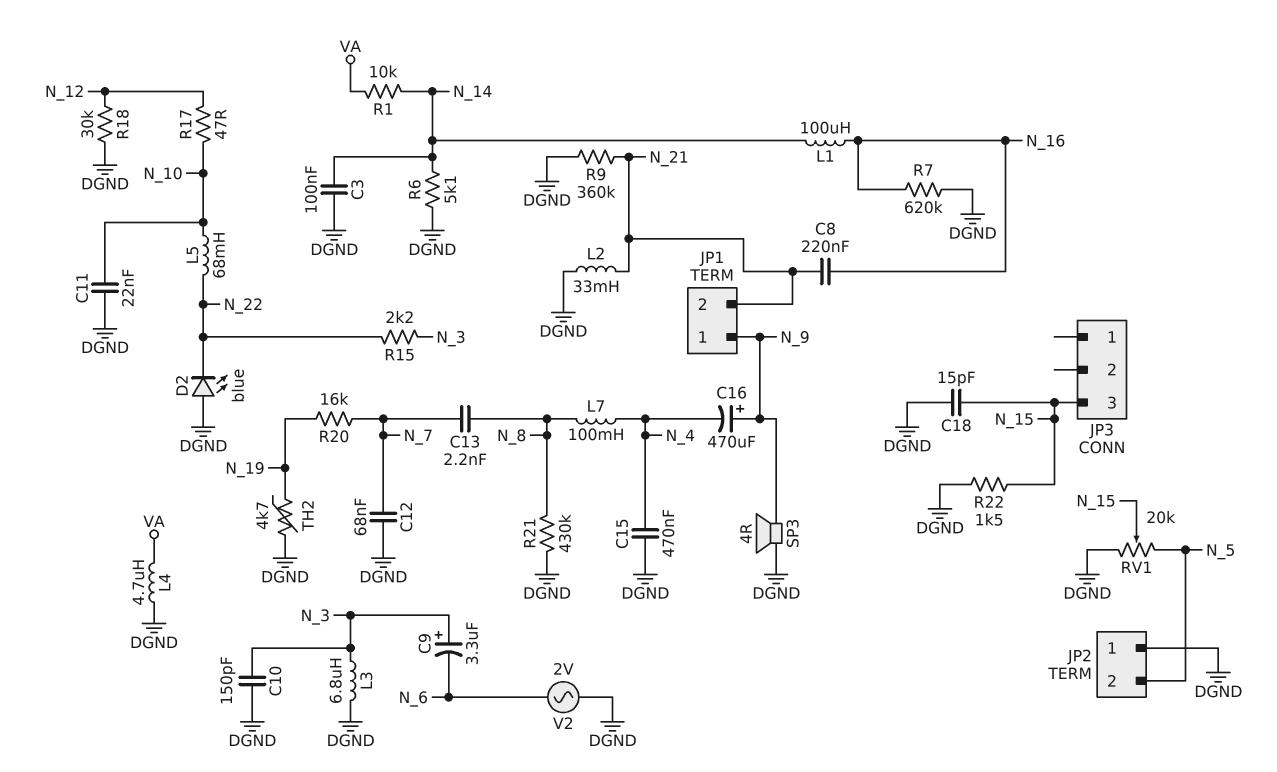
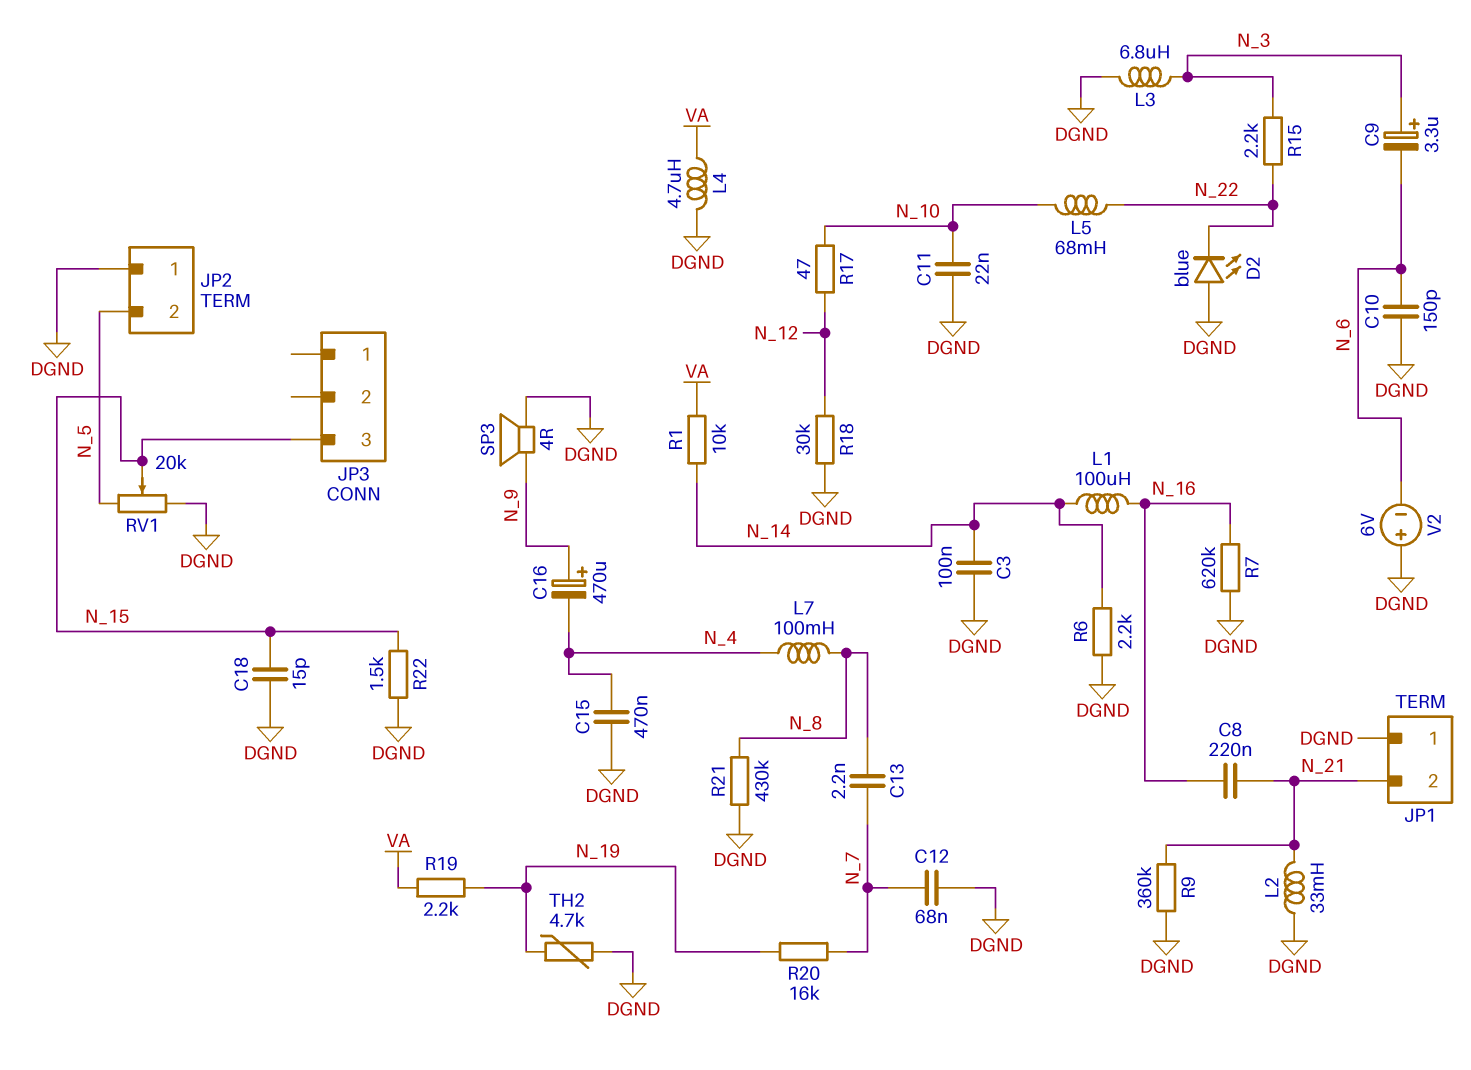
C10: 150pF (DGND, N_3) -> 150pF (DGND, N_6)
JP1 pin 1: N_9 -> DGND
R6: 5.1k (DGND, N_14) -> 2.2k (DGND, N_14)
R19: none -> 2.2k (N_19, VA)
V2: AC 2V (DGND, N_6) -> 6V (plus DGND, minus N_6)

